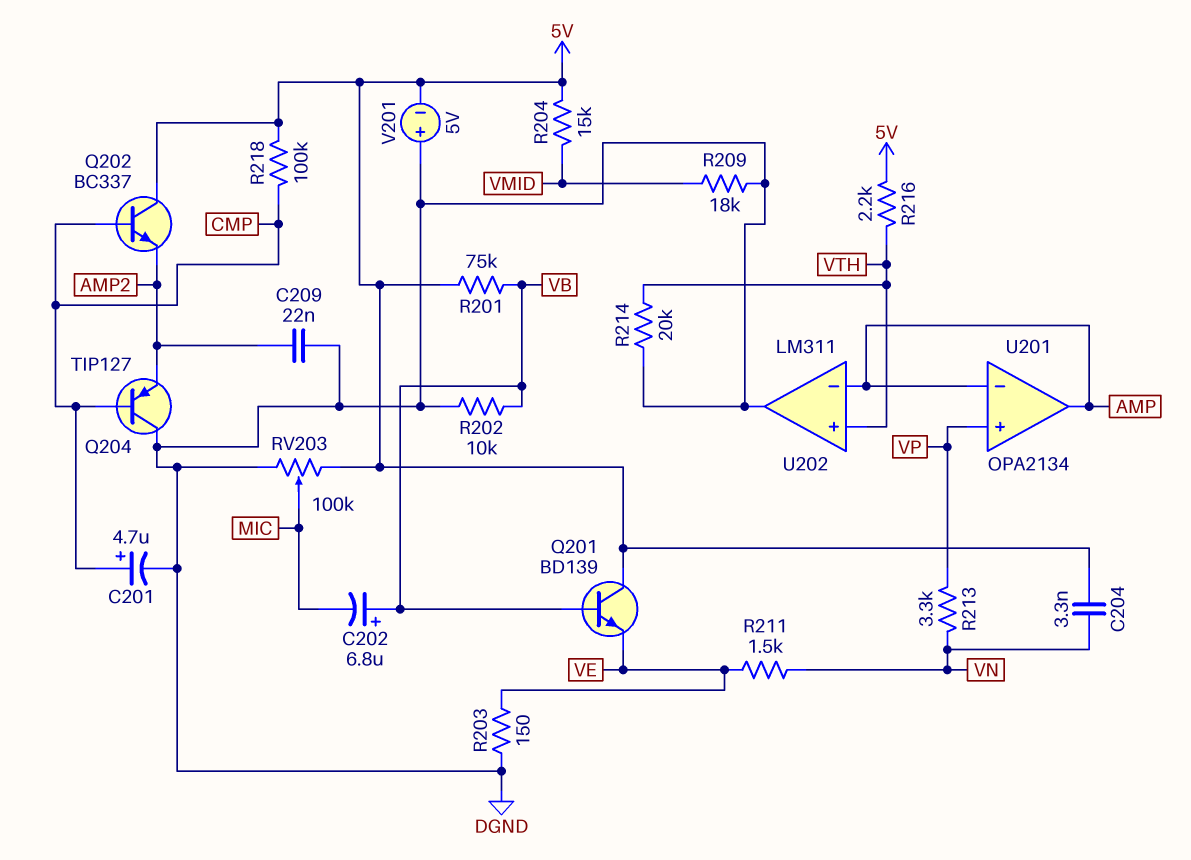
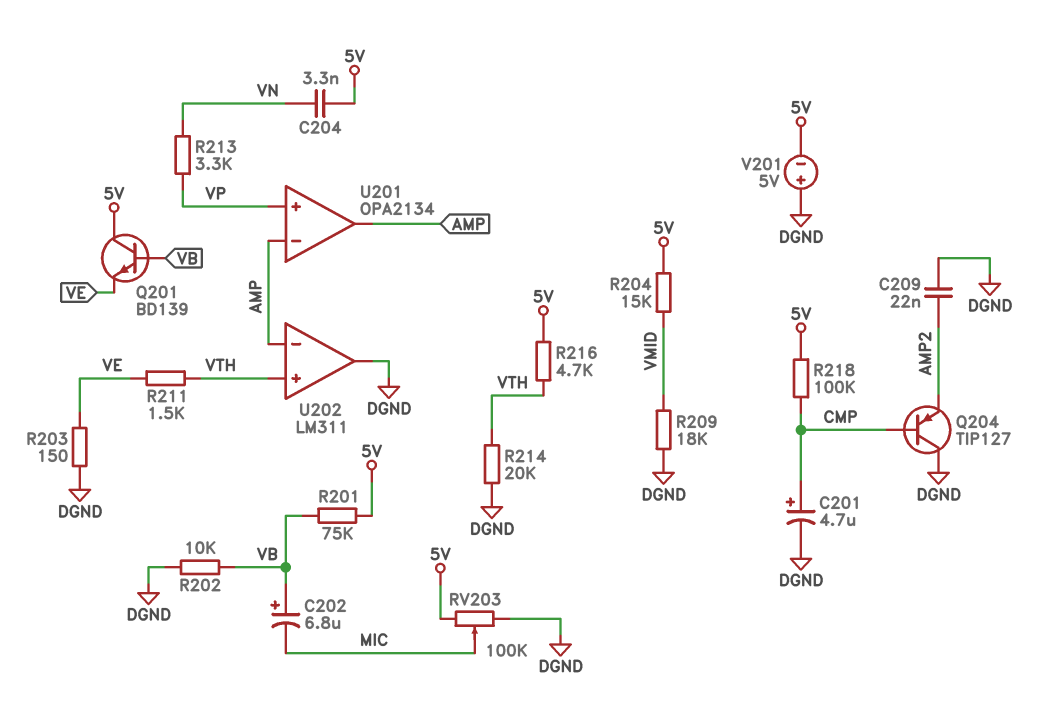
Q202: NPN BC337 (B CMP, C 5V, E AMP2) -> none
R211: 1.5k (VE, VN) -> 1.5k (VE, VTH)
R216: 2.2k (5V, VTH) -> 4.7k (5V, VTH)

